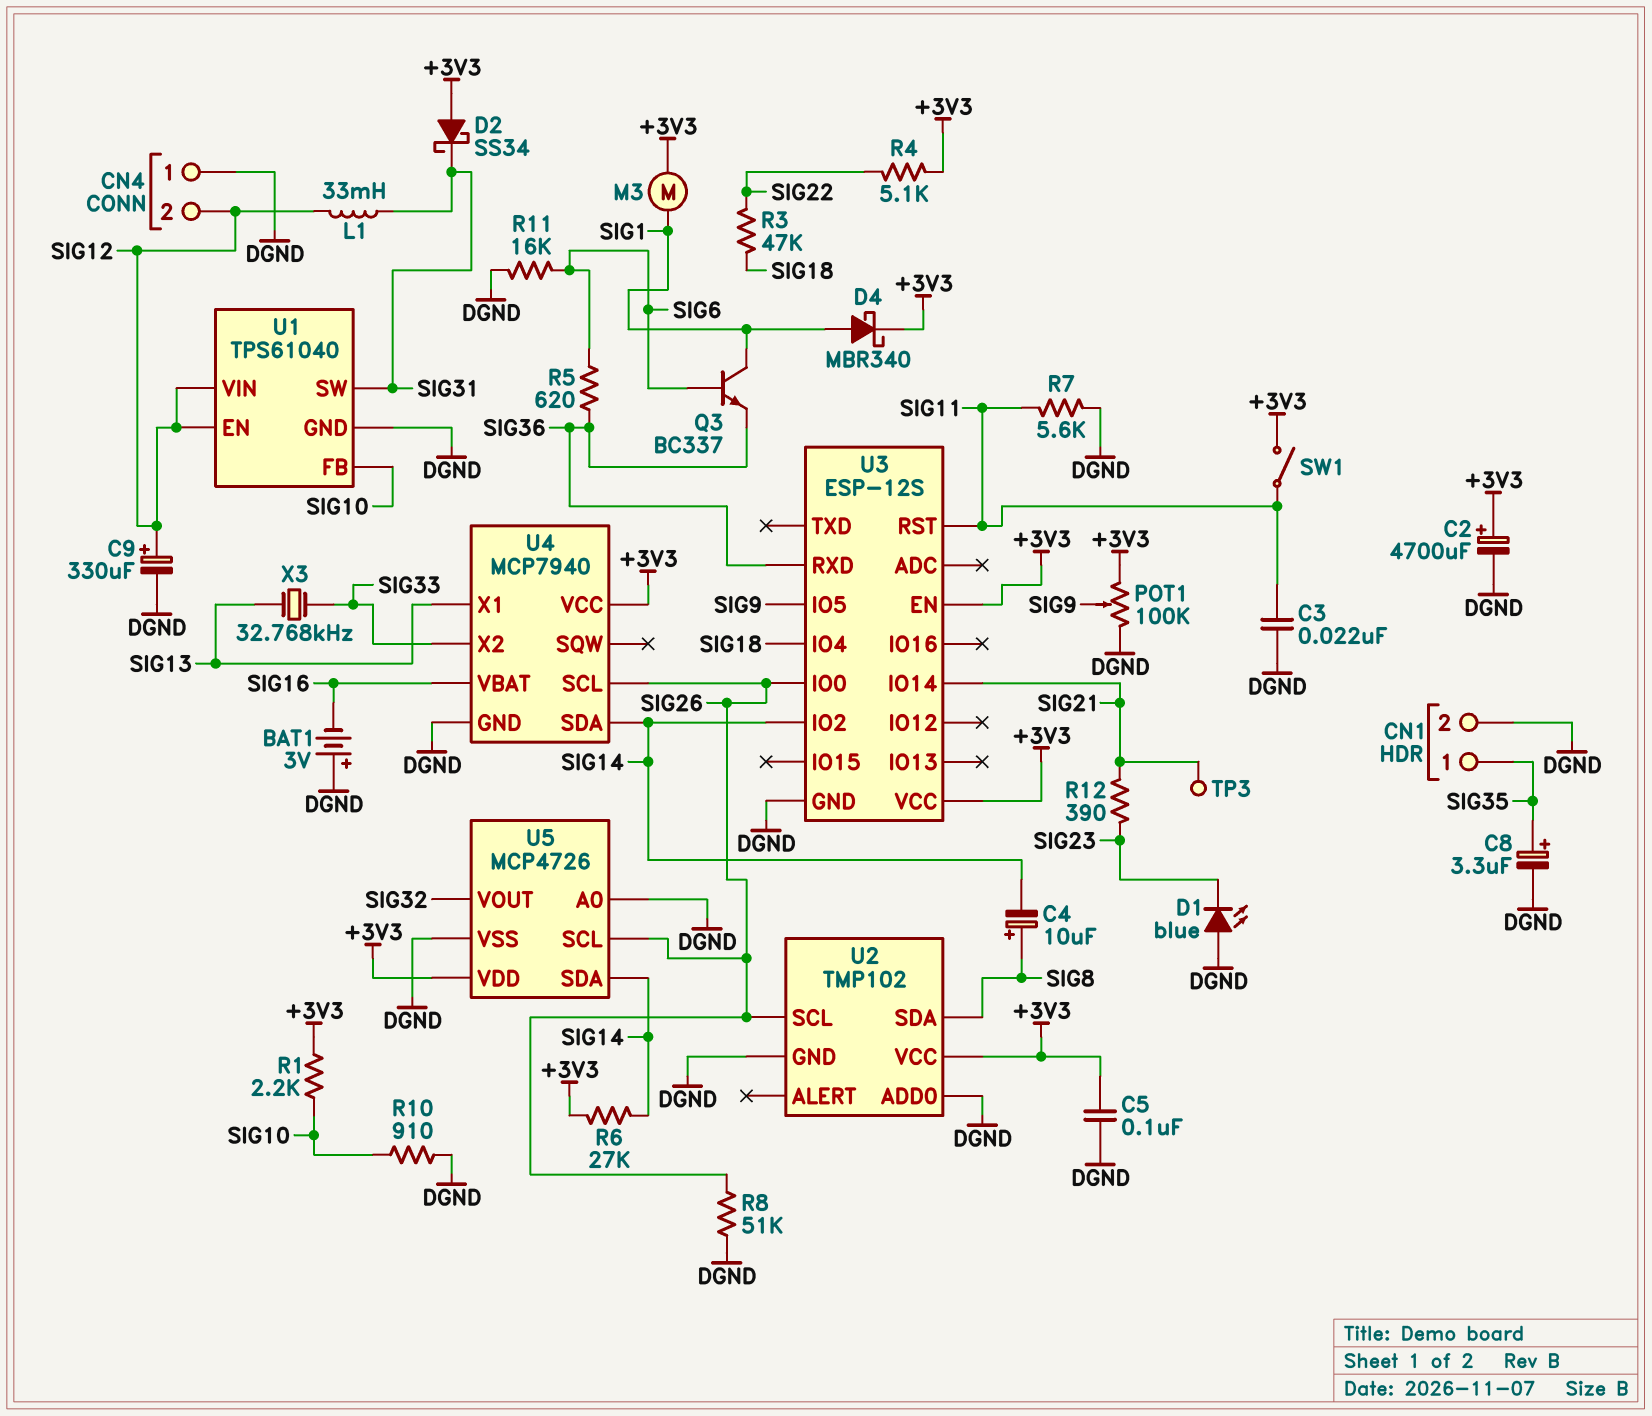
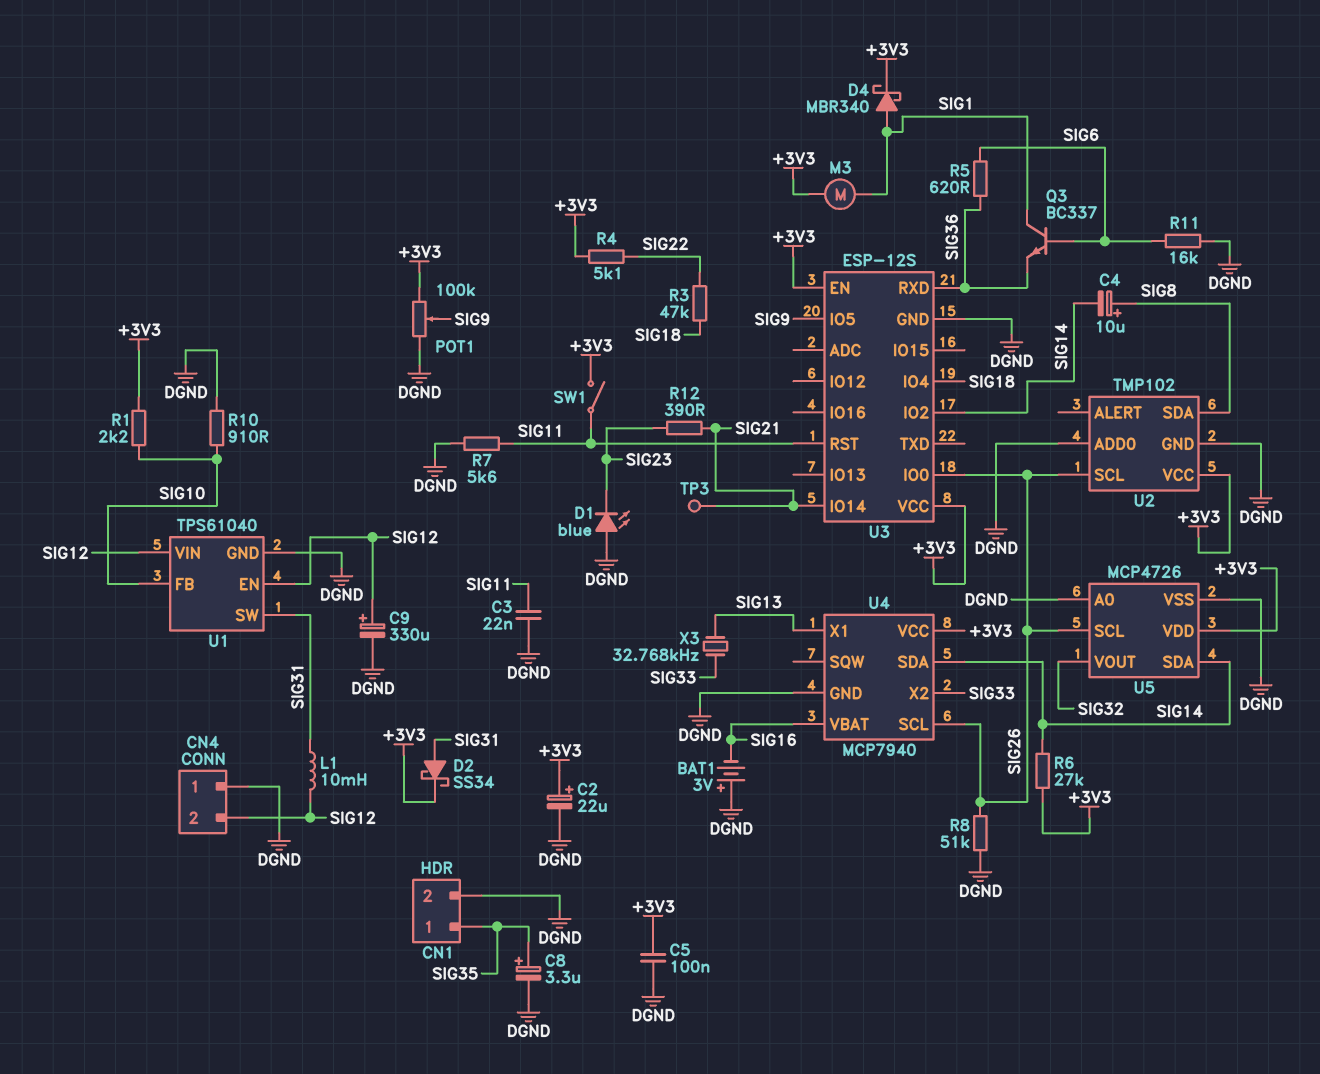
C2: 4700uF (plus +3V3, minus DGND) -> 22uF (plus +3V3, minus DGND)
D2: schottky SS34 (A +3V3, K SIG31) -> schottky SS34 (A SIG31, K +3V3)
L1: 33mH (SIG12, SIG31) -> 10mH (SIG12, SIG31)

